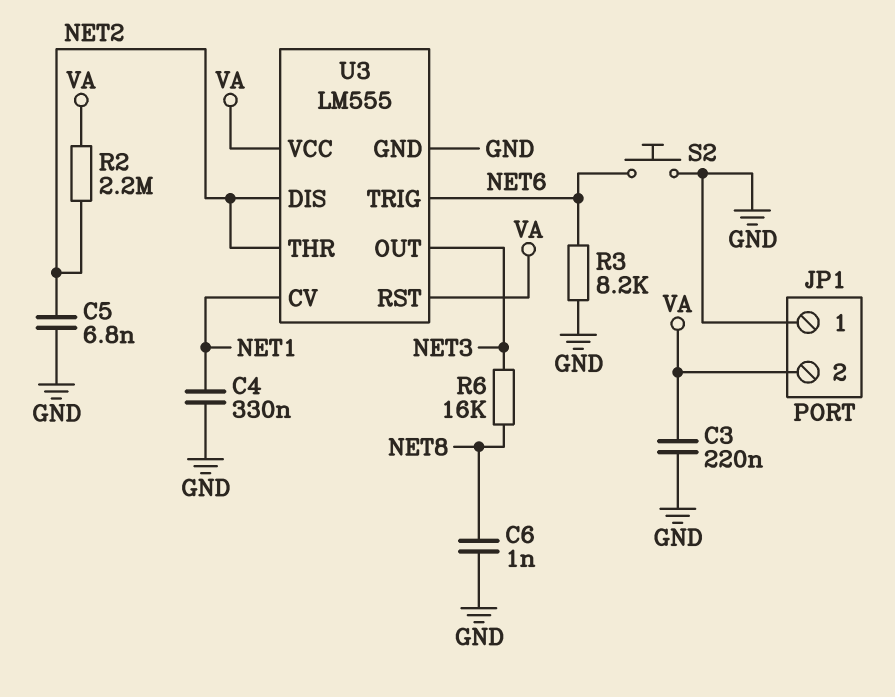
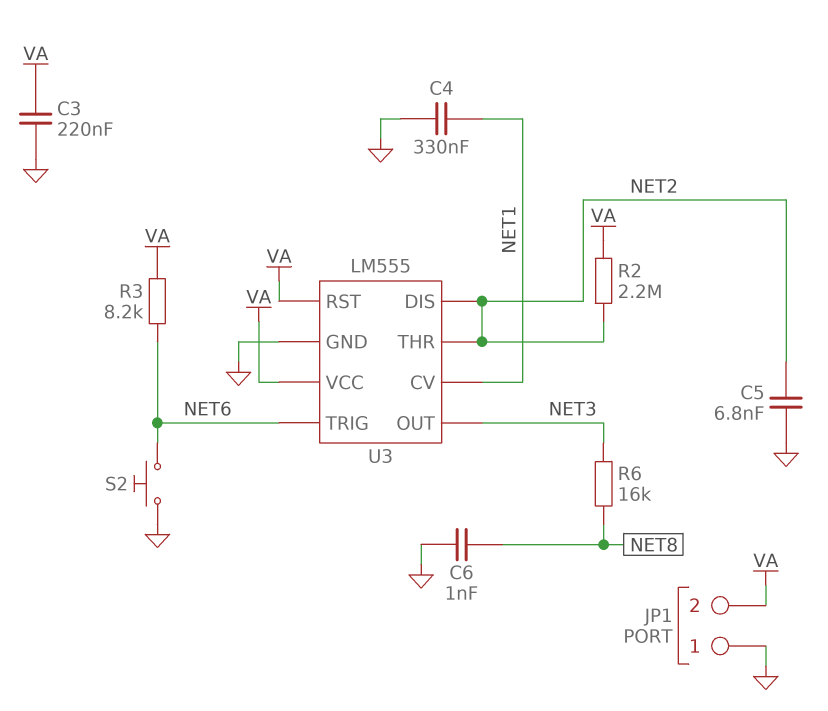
R3: 8.2k (GND, NET6) -> 8.2k (NET6, VA)

